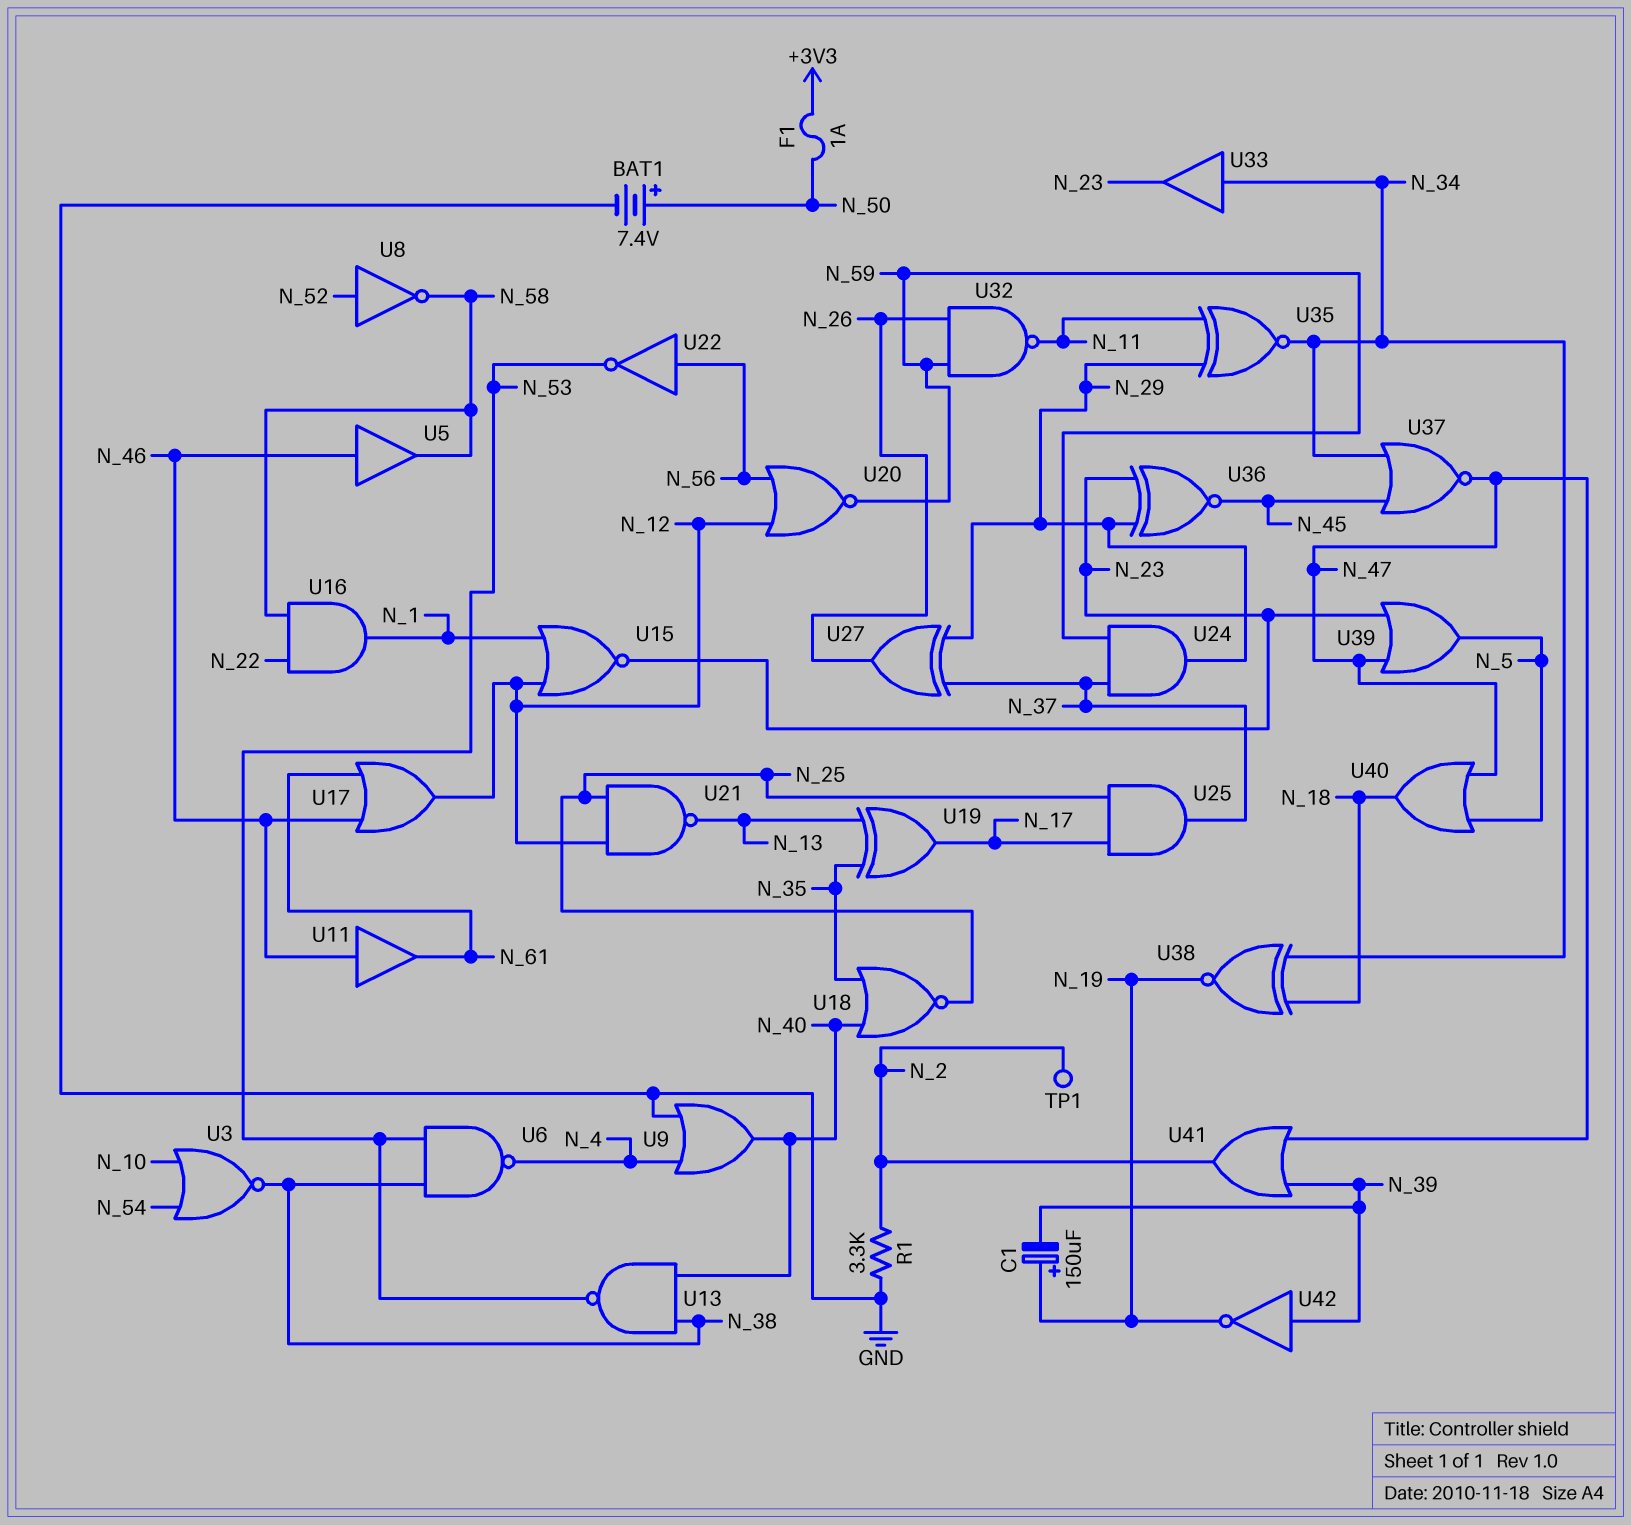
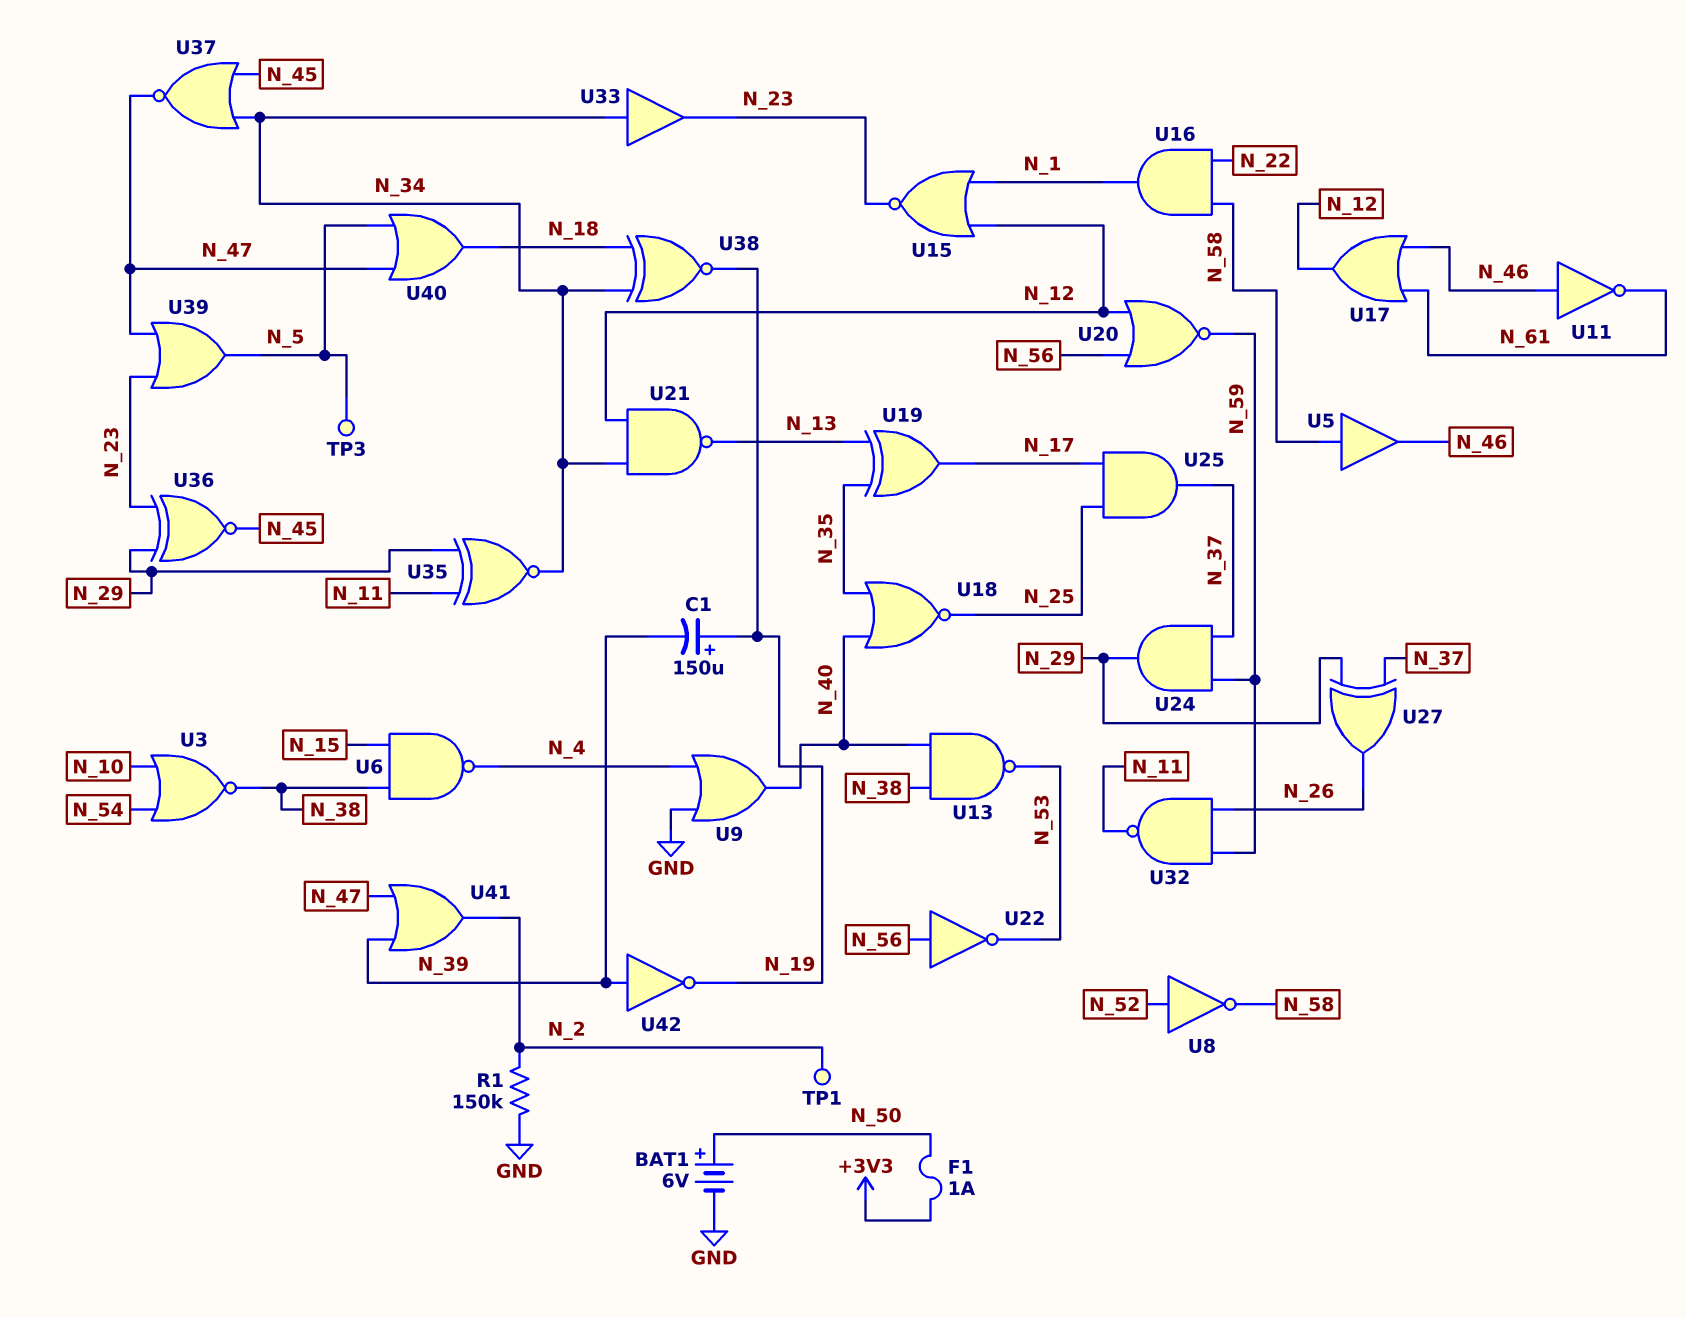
BAT1: 7.4V (plus N_50, minus GND) -> 6V (plus N_50, minus GND)
R1: 3.3k (GND, N_2) -> 150k (GND, N_2)
TP3: none -> test point (N_5)
U5: buffer (in N_46, out N_58) -> buffer (in N_58, out N_46)
U6: NAND (in N_38, in N_53, out N_4) -> NAND (in N_15, in N_38, out N_4)
U11: buffer (in N_46, out N_61) -> NOT (in N_46, out N_61)
U21: NAND (in N_12, in N_25, out N_13) -> NAND (in N_12, in N_34, out N_13)

